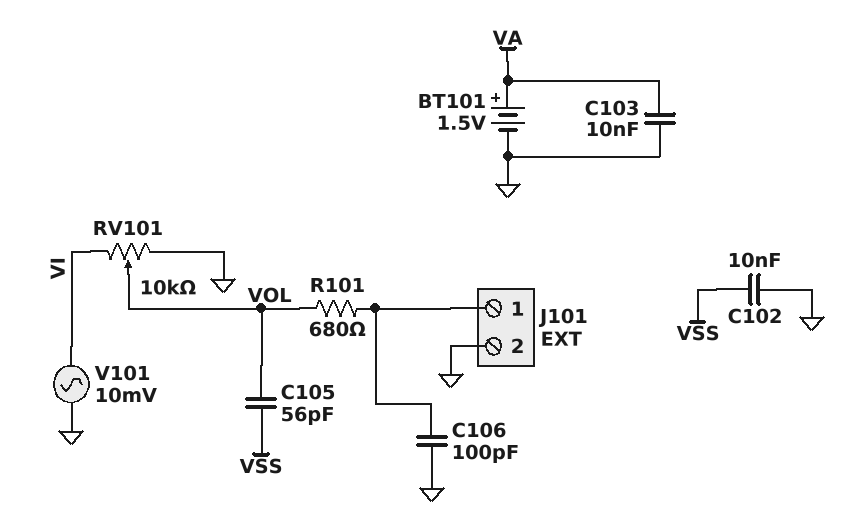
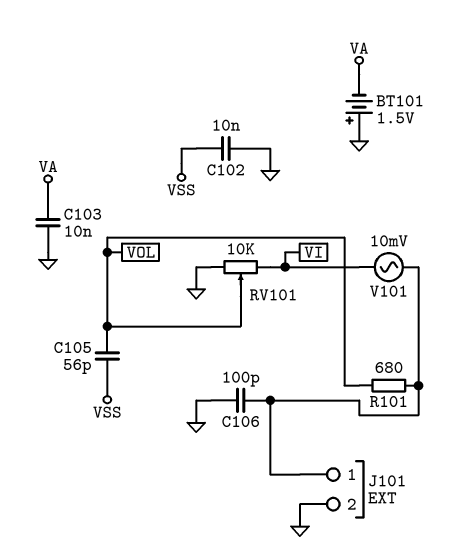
BT101: 1.5V (plus VA, minus GND) -> 1.5V (plus GND, minus VA)
V101: AC 10mV (GND, VI) -> AC 10mV (J101/1, VI)

